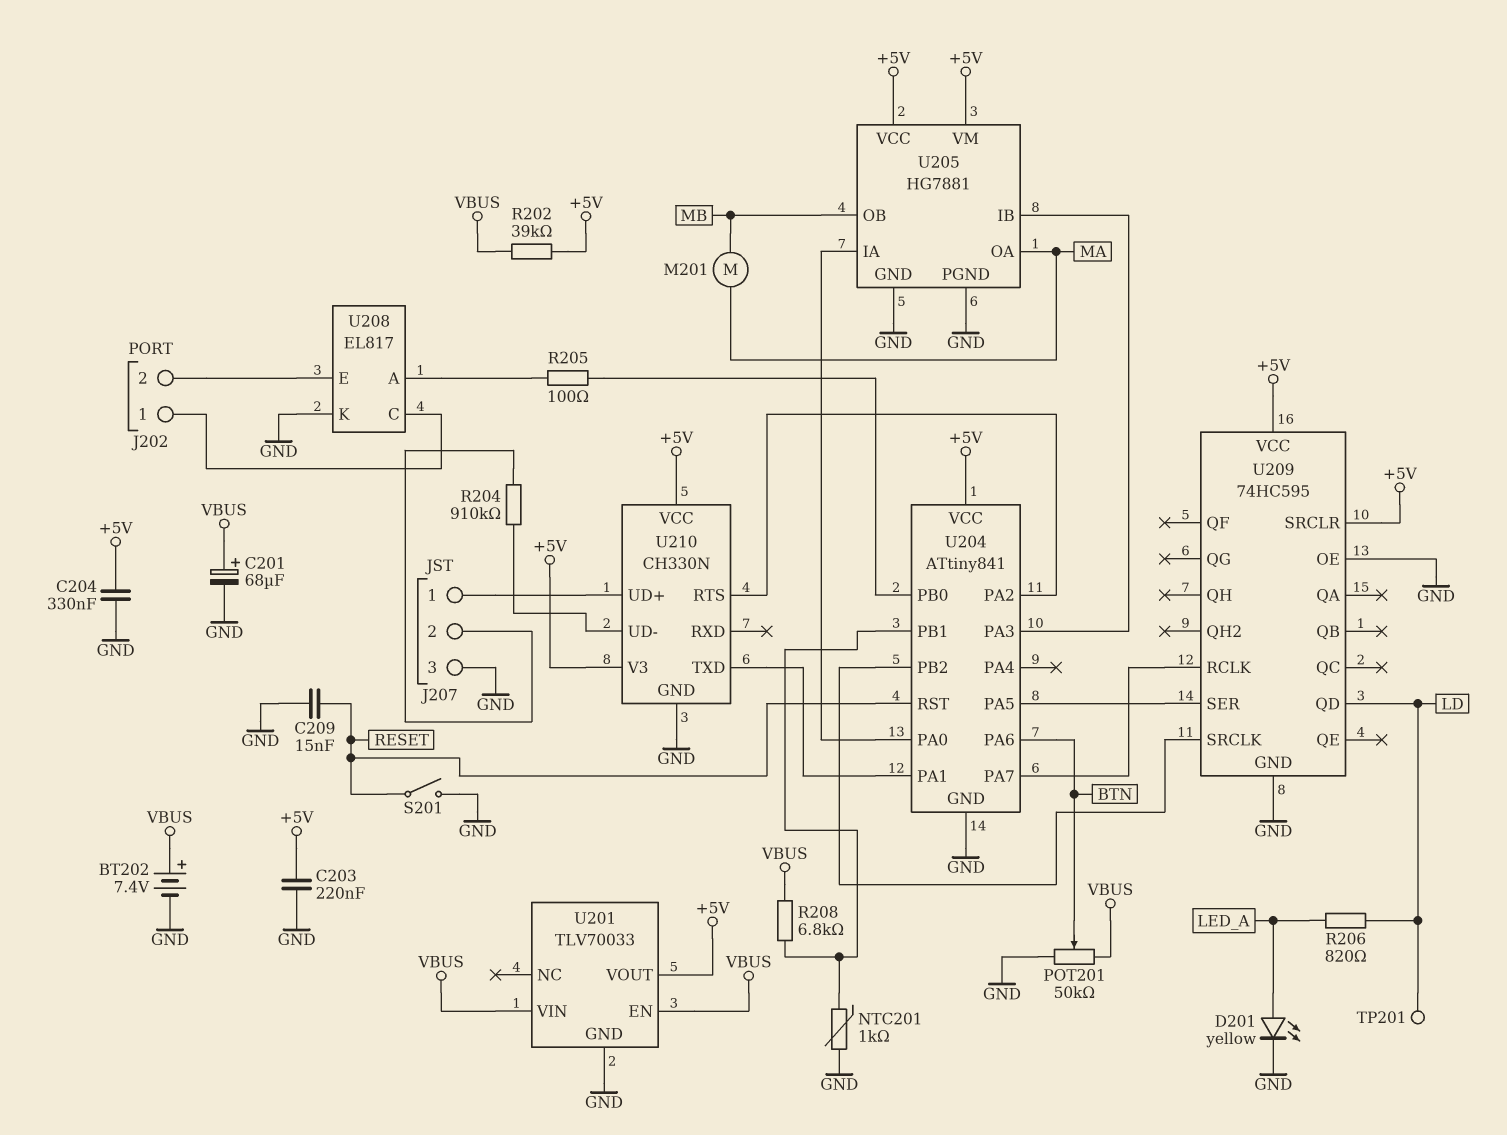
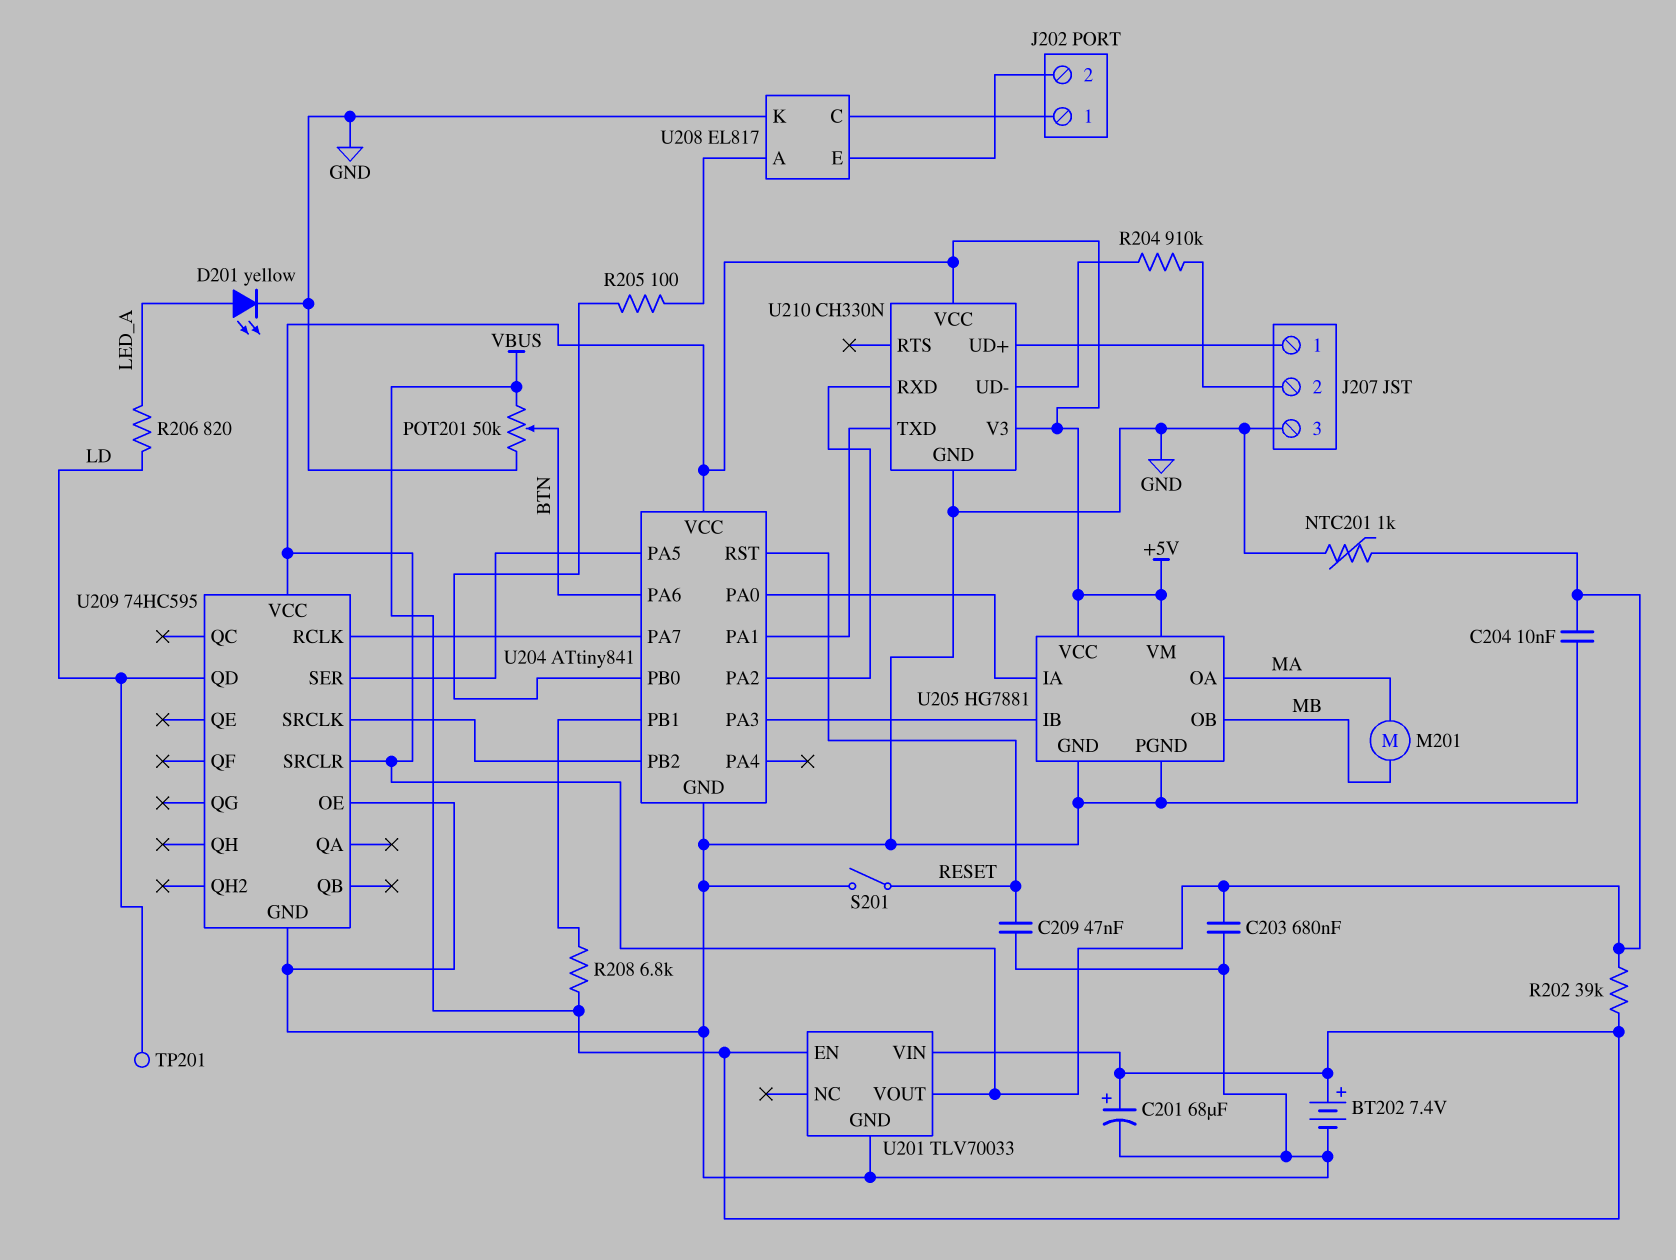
C203: 220nF (+5V, GND) -> 680nF (+5V, GND)
C204: 330nF (+5V, GND) -> 10nF (+5V, GND)
C209: 15nF (GND, RESET) -> 47nF (GND, RESET)
NTC201: 1k (GND, U204/PB1) -> 1k (+5V, GND)
U210 pin RTS: U204/PA2 -> none
U210 pin RXD: none -> U204/PA2

